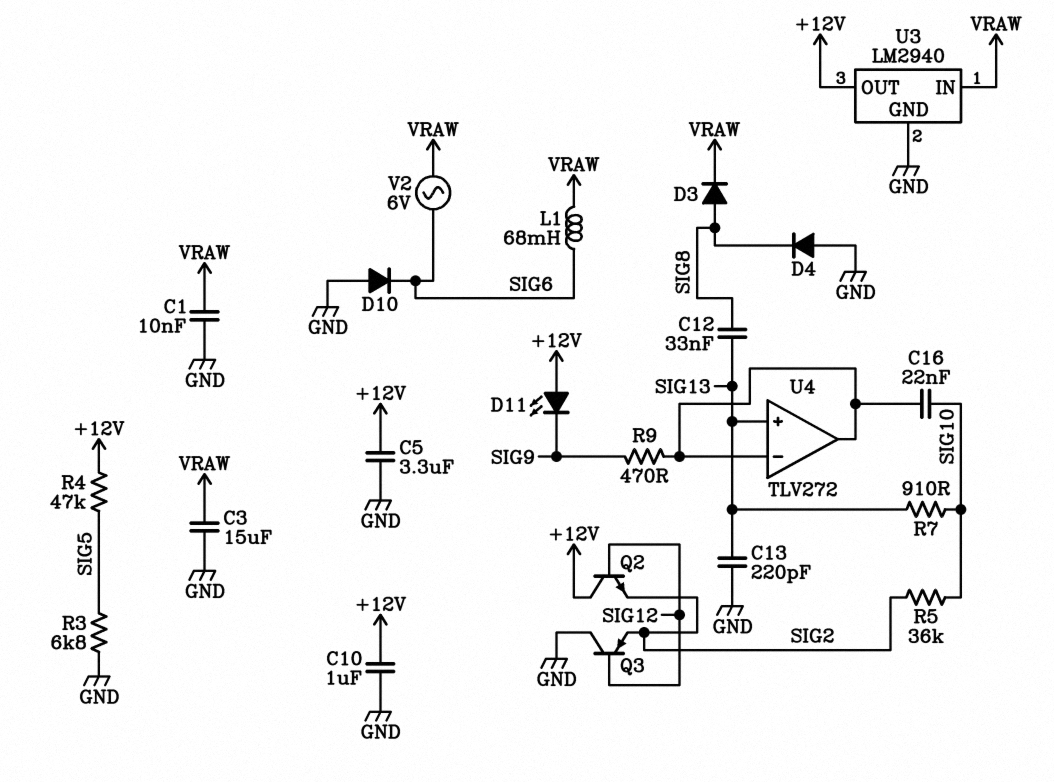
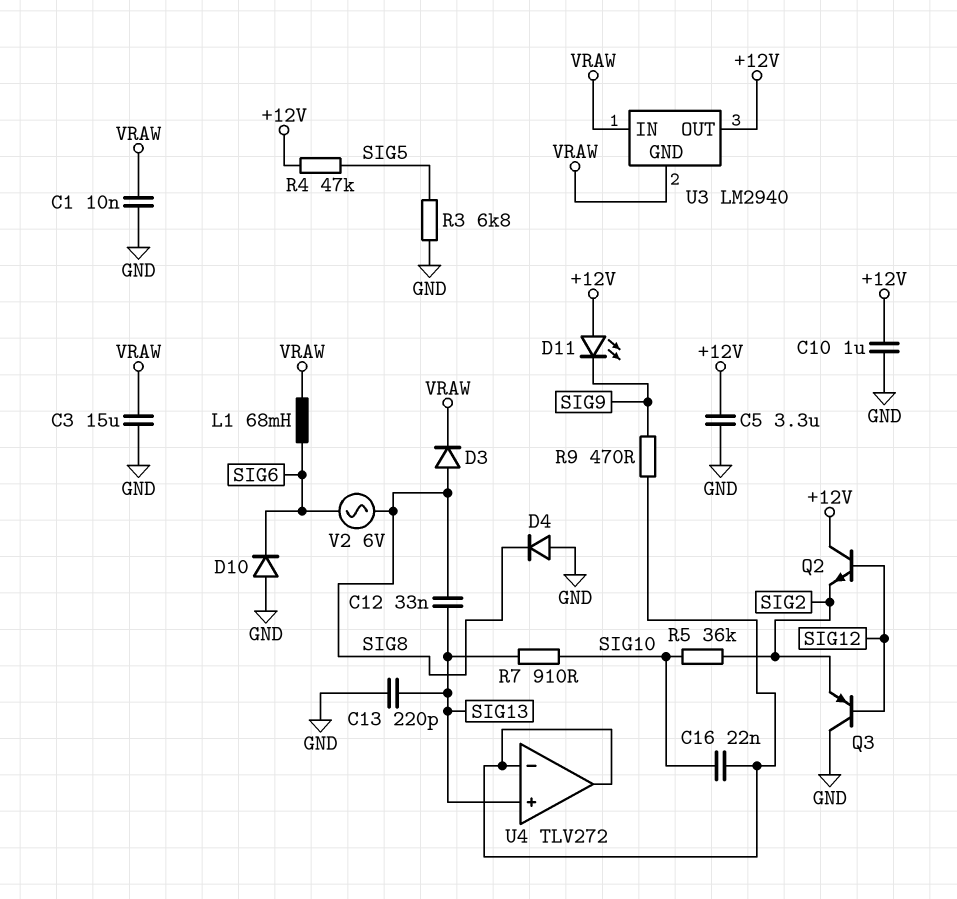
U3 pin GND: GND -> VRAW
V2: AC 6V (SIG6, VRAW) -> AC 6V (SIG6, SIG8)

